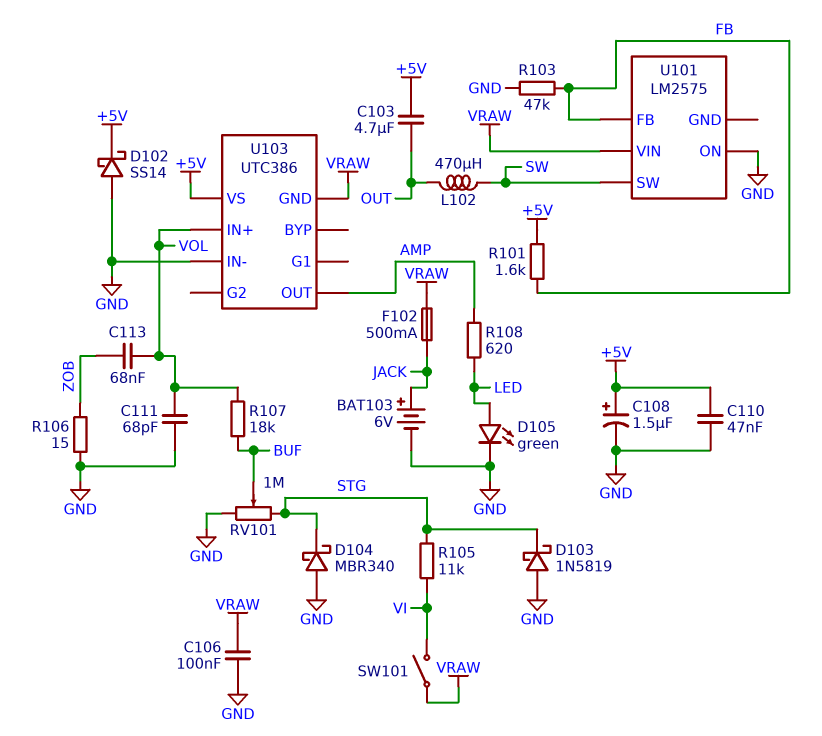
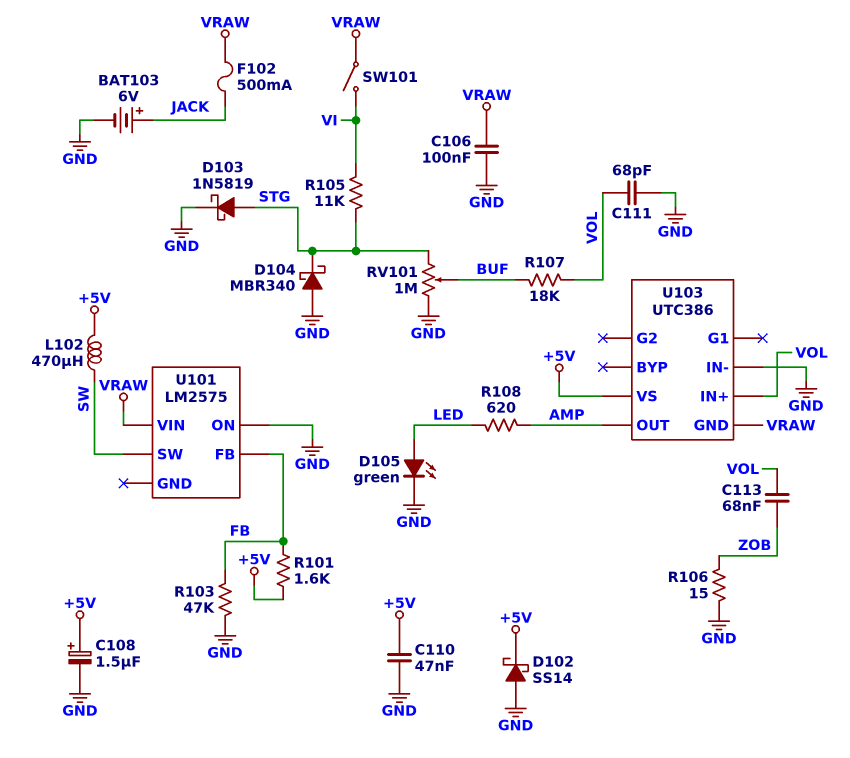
C103: 4.7uF (+5V, OUT) -> none
D103: schottky 1N5819 (A GND, K STG) -> schottky 1N5819 (A STG, K GND)
L102: 470uH (OUT, SW) -> 470uH (+5V, SW)

